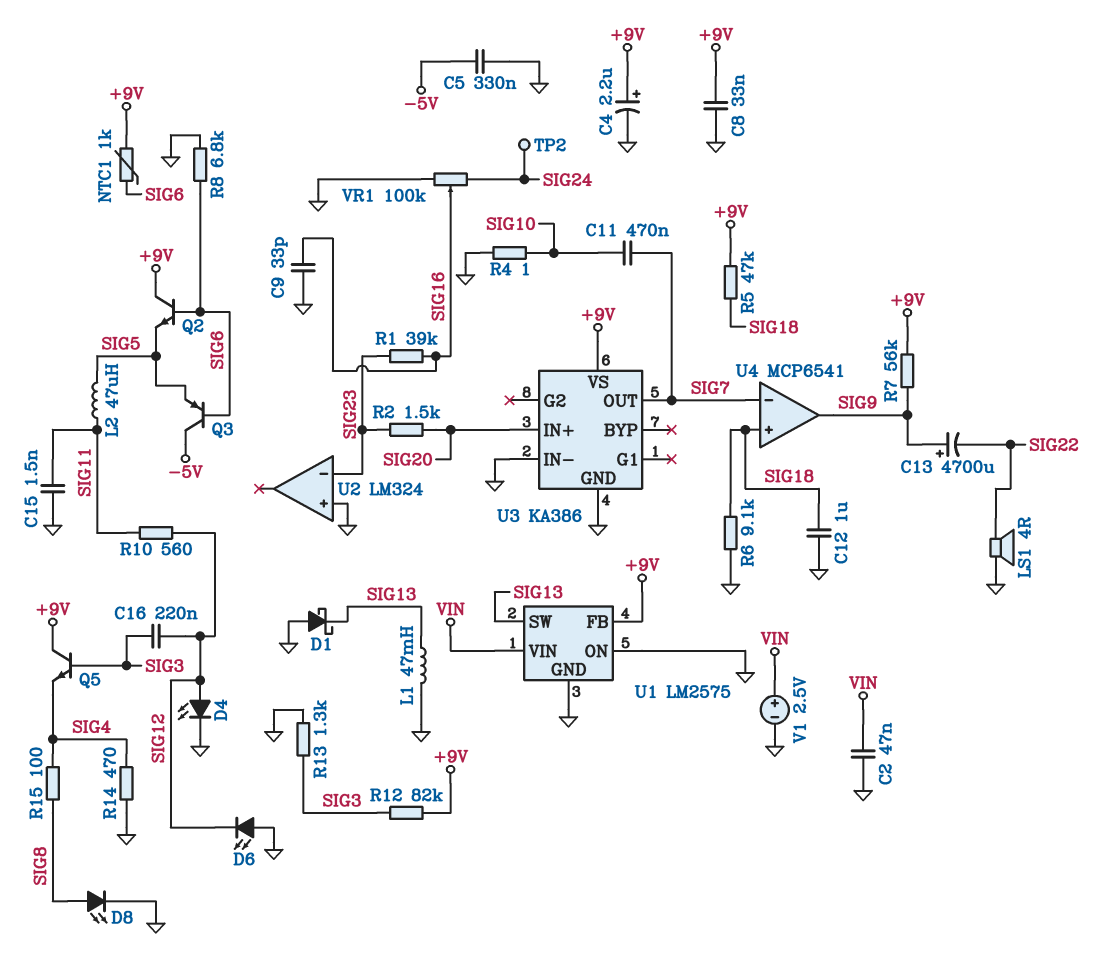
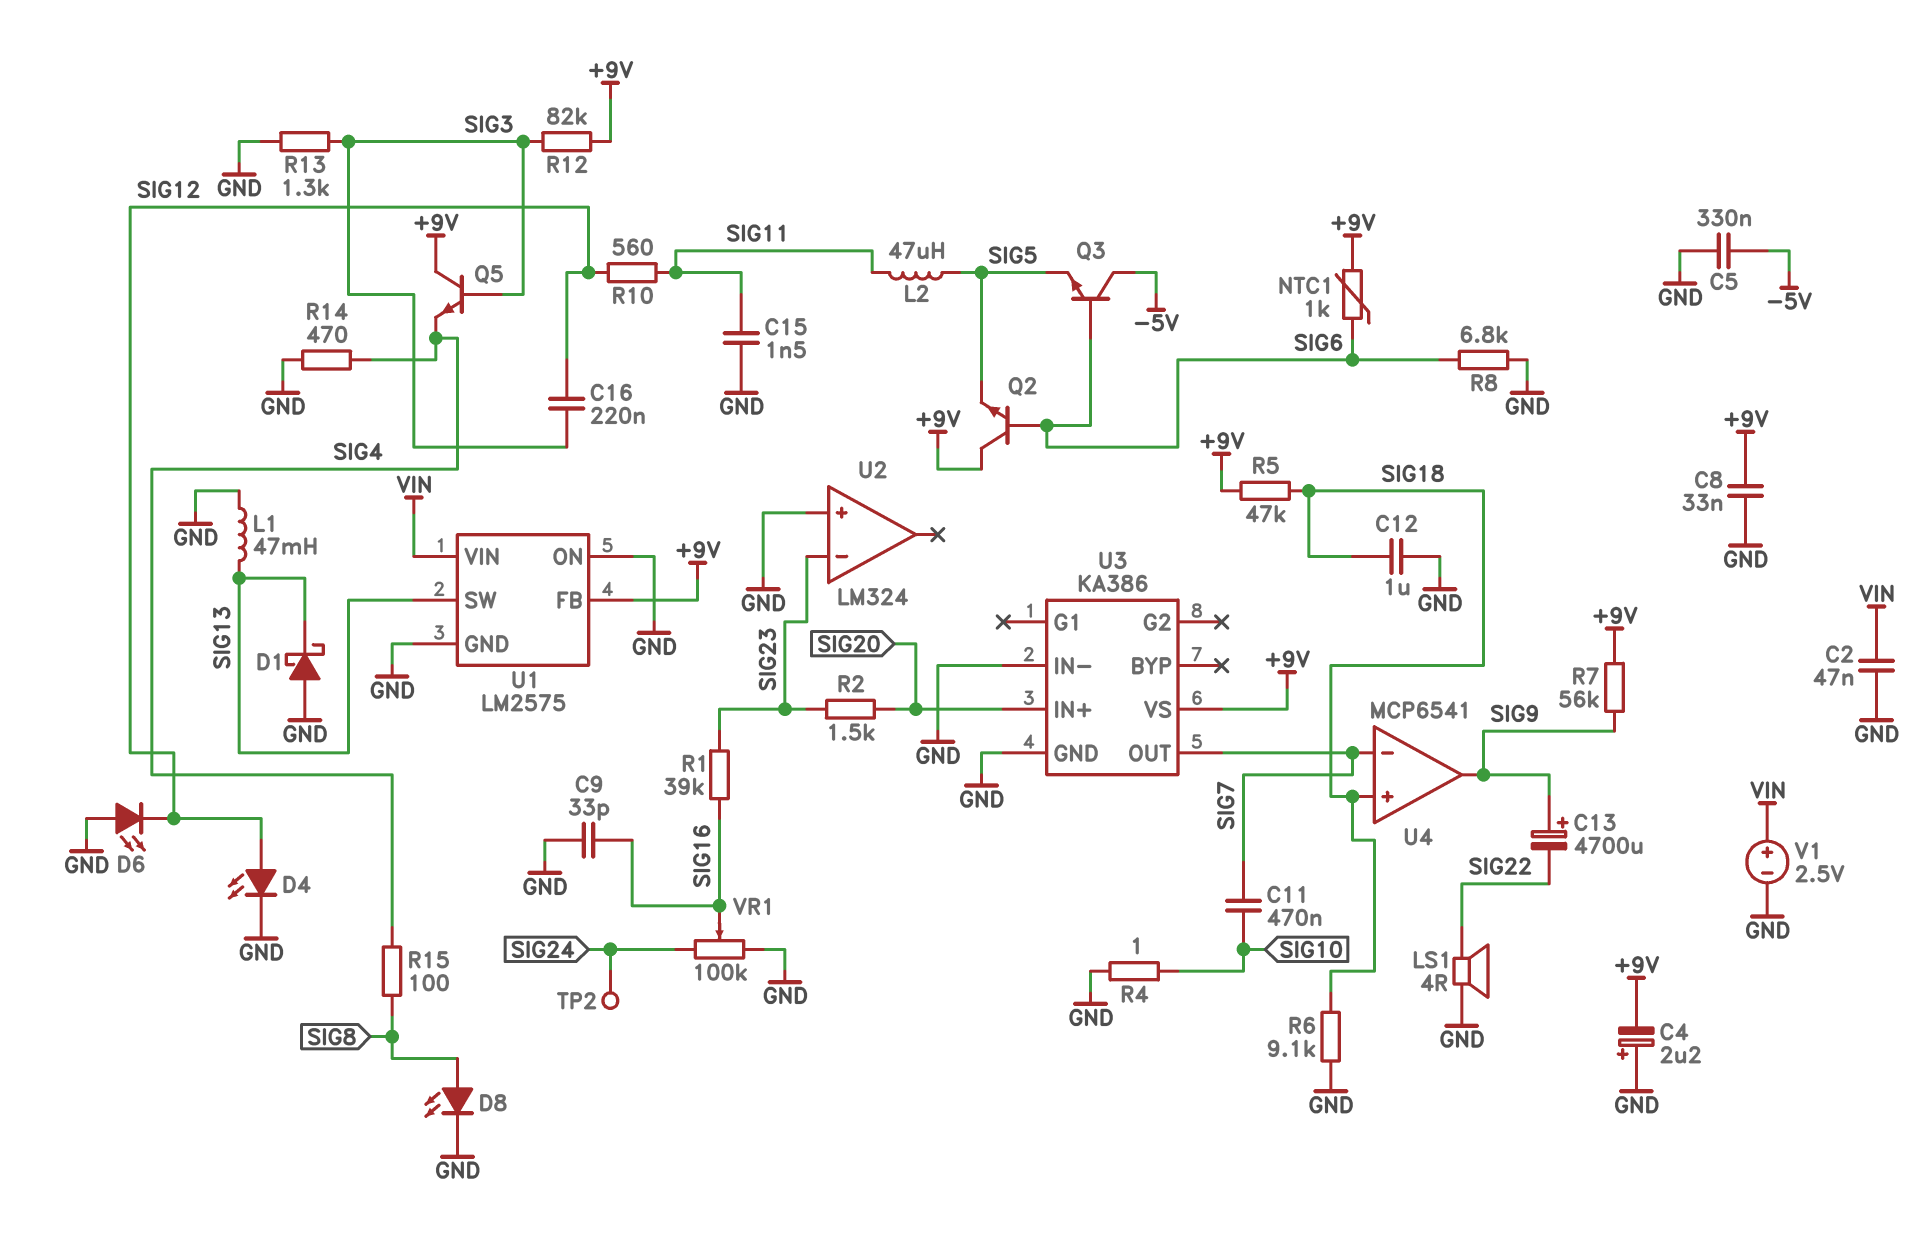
C4: 2.2uF (plus +9V, minus GND) -> 2.2uF (plus GND, minus +9V)
Q3: PNP (B SIG6, C -5V, E SIG5) -> NPN (B SIG6, C -5V, E SIG5)

